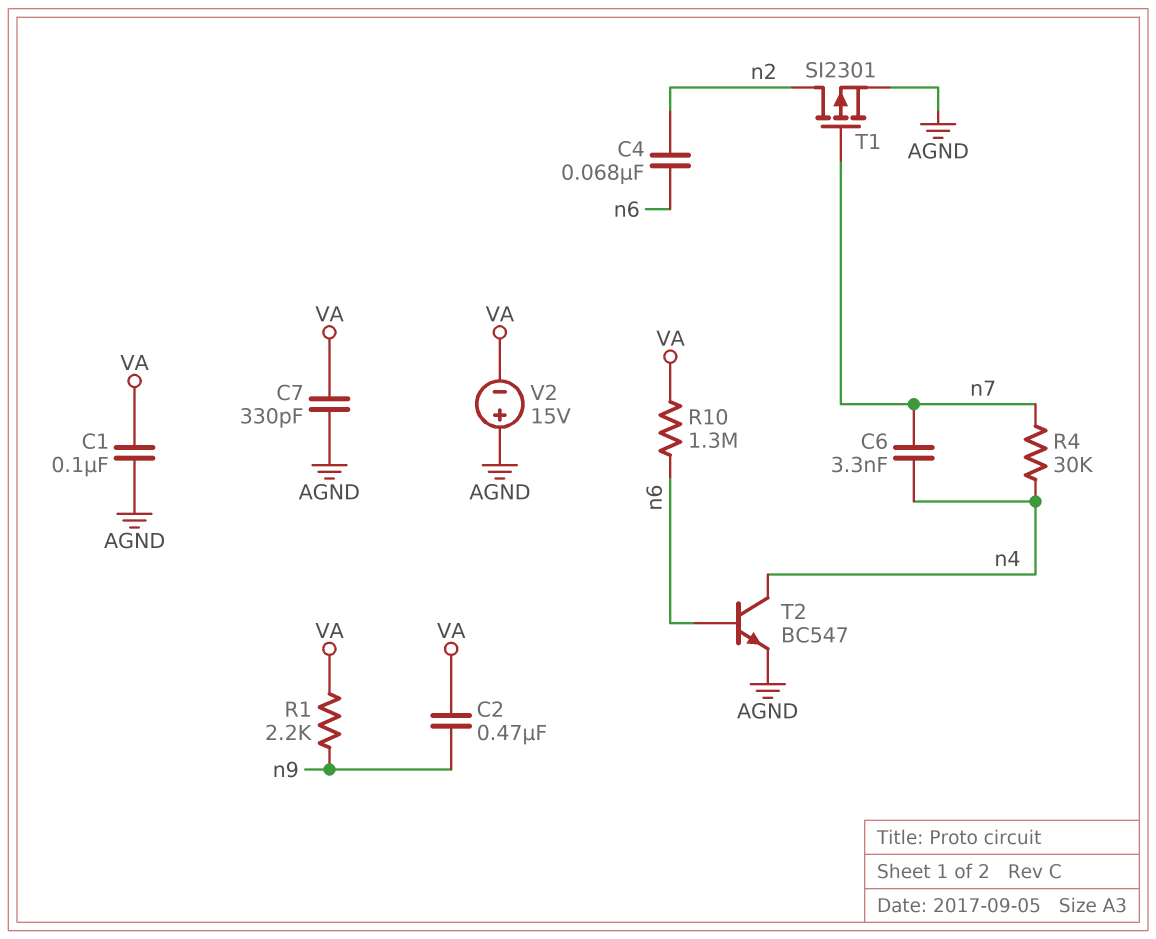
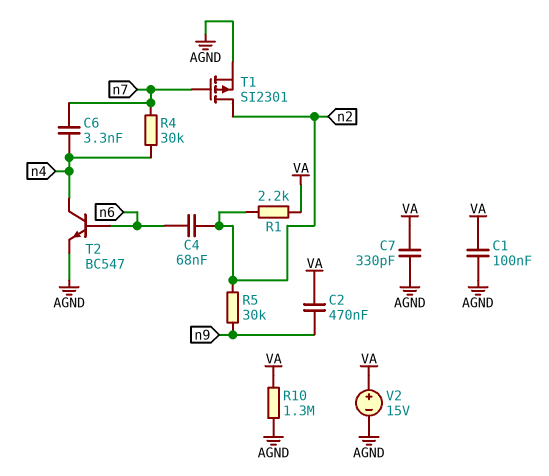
R1: 2.2k (VA, n9) -> 2.2k (VA, n2)
R5: none -> 30k (n2, n9)
R10: 1.3M (VA, n6) -> 1.3M (AGND, VA)
V2: 15V (plus AGND, minus VA) -> 15V (plus VA, minus AGND)

